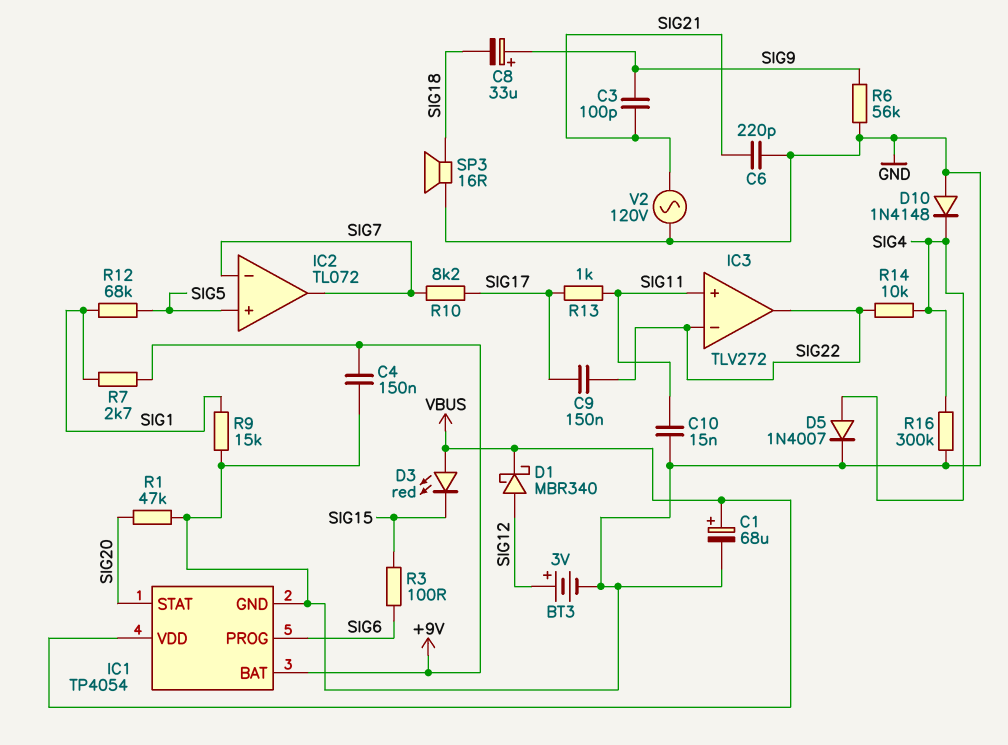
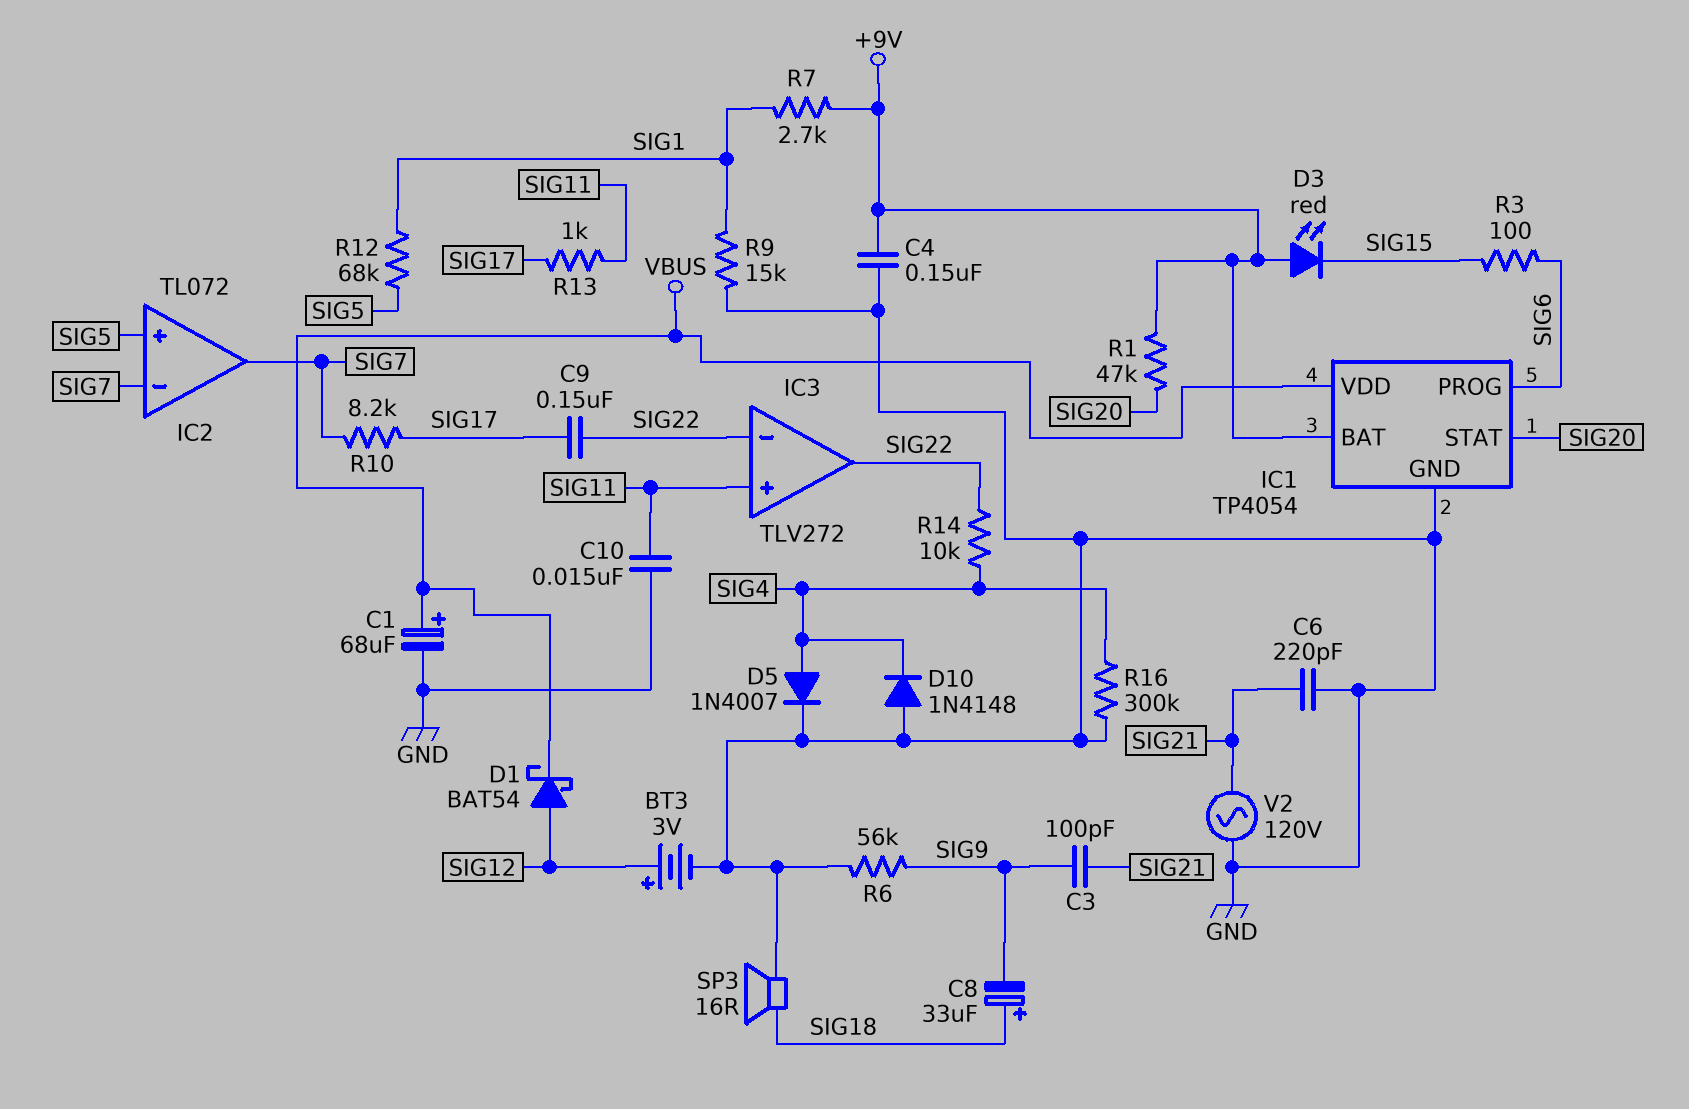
C8: 33uF (plus SIG9, minus SIG18) -> 33uF (plus SIG18, minus SIG9)
D1: schottky MBR340 (A SIG12, K VBUS) -> schottky BAT54 (A SIG12, K VBUS)
D3: LED red (A VBUS, K SIG15) -> LED red (A +9V, K SIG15)
R1: 47k (GND, SIG20) -> 47k (+9V, SIG20)

